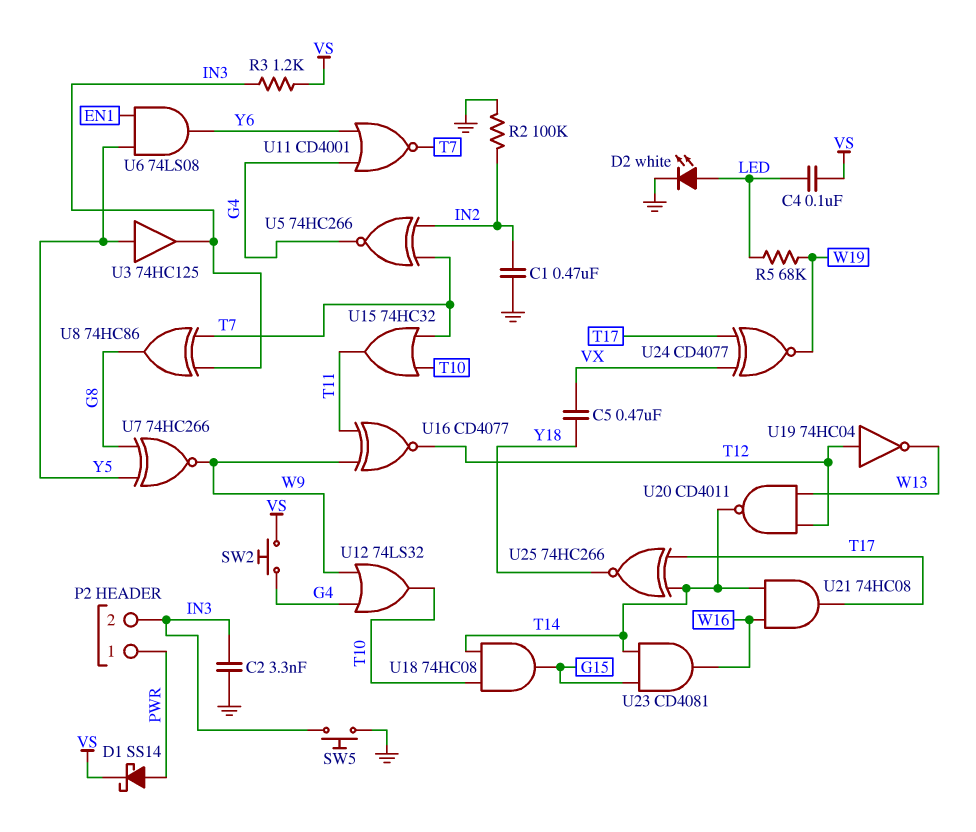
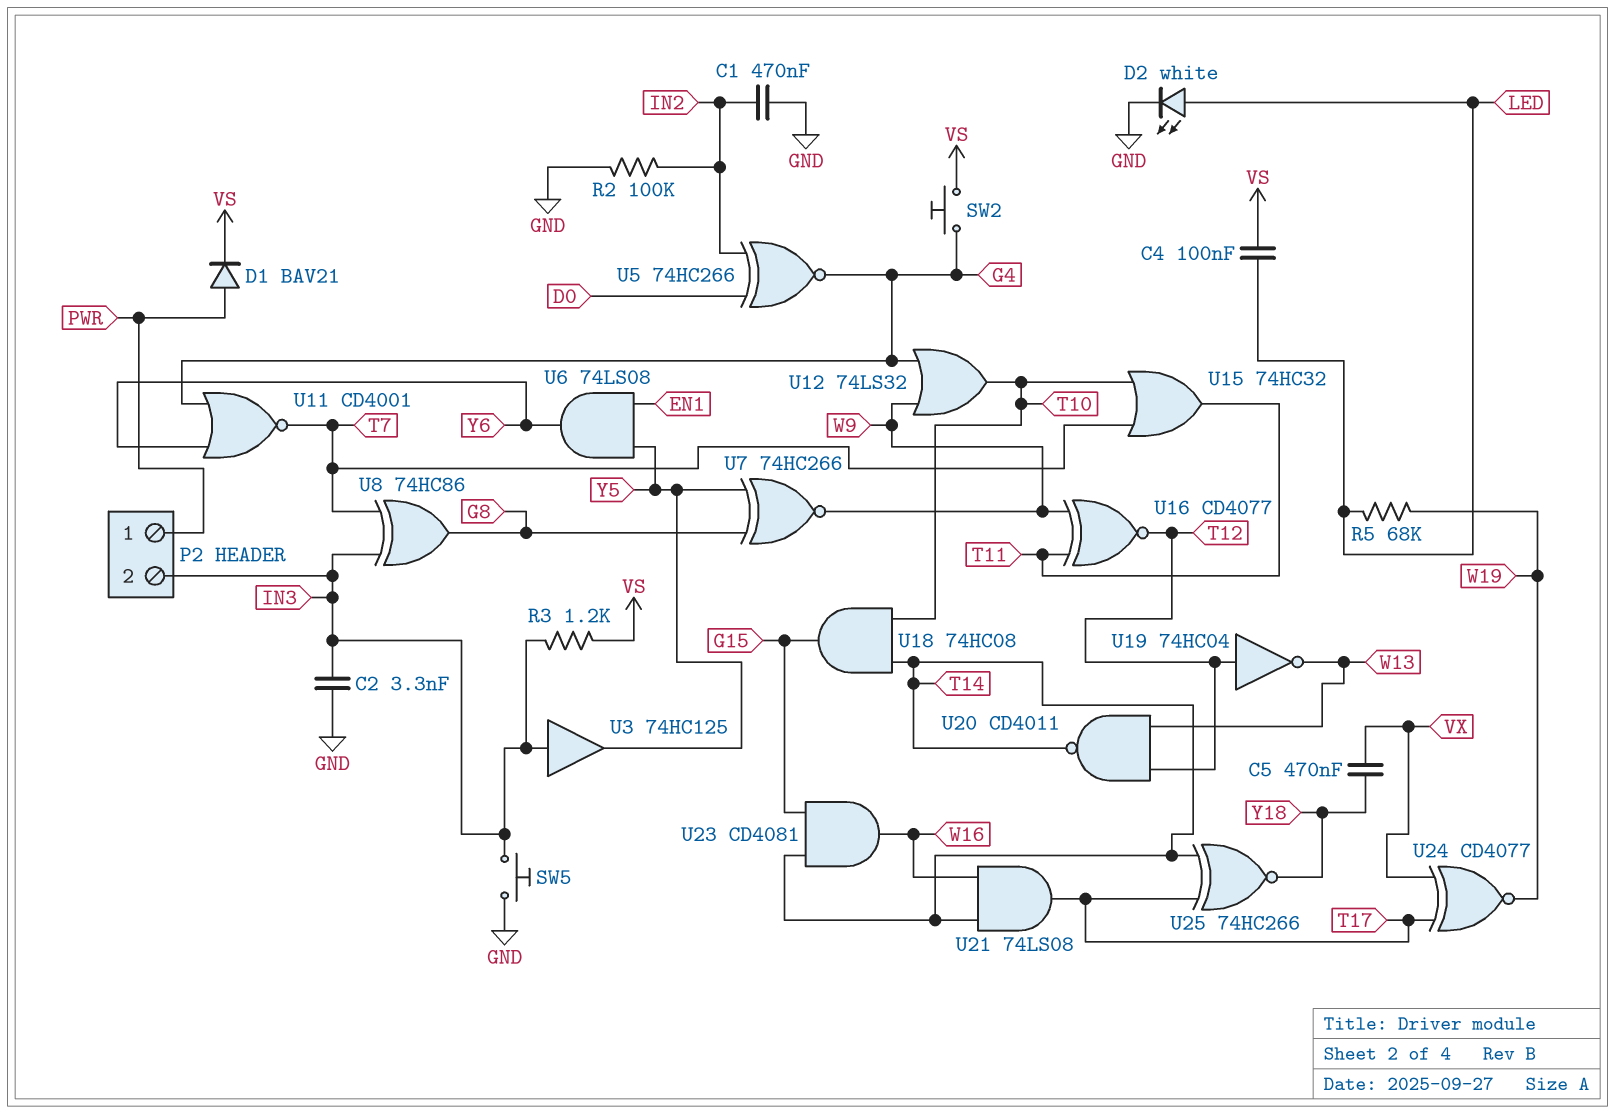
D1: schottky SS14 (A PWR, K VS) -> diode BAV21 (A PWR, K VS)
U3: buffer 74HC125 (in Y5, out IN3) -> buffer 74HC125 (in IN3, out Y5)
U5: XNOR 74HC266 (in IN2, in T7, out G4) -> XNOR 74HC266 (in D0, in IN2, out G4)
U21: AND 74HC08 (in T14, in W16, out T17) -> AND 74LS08 (in T14, in W16, out T17)

